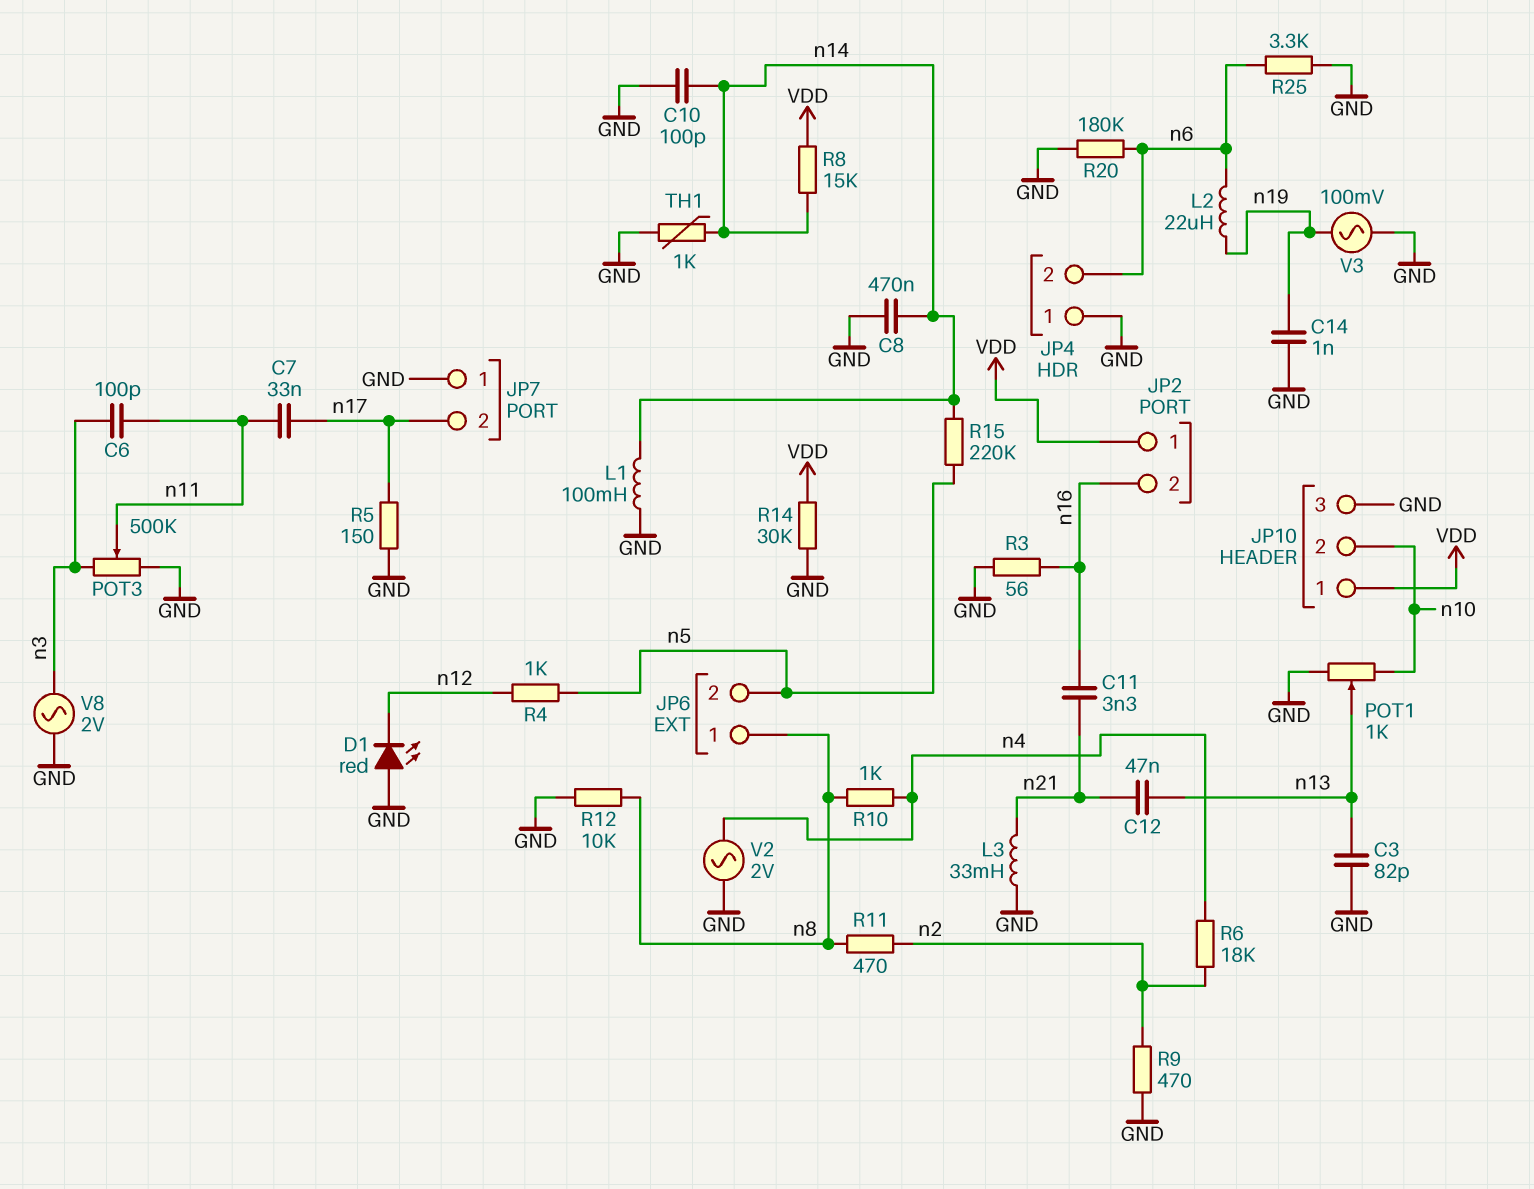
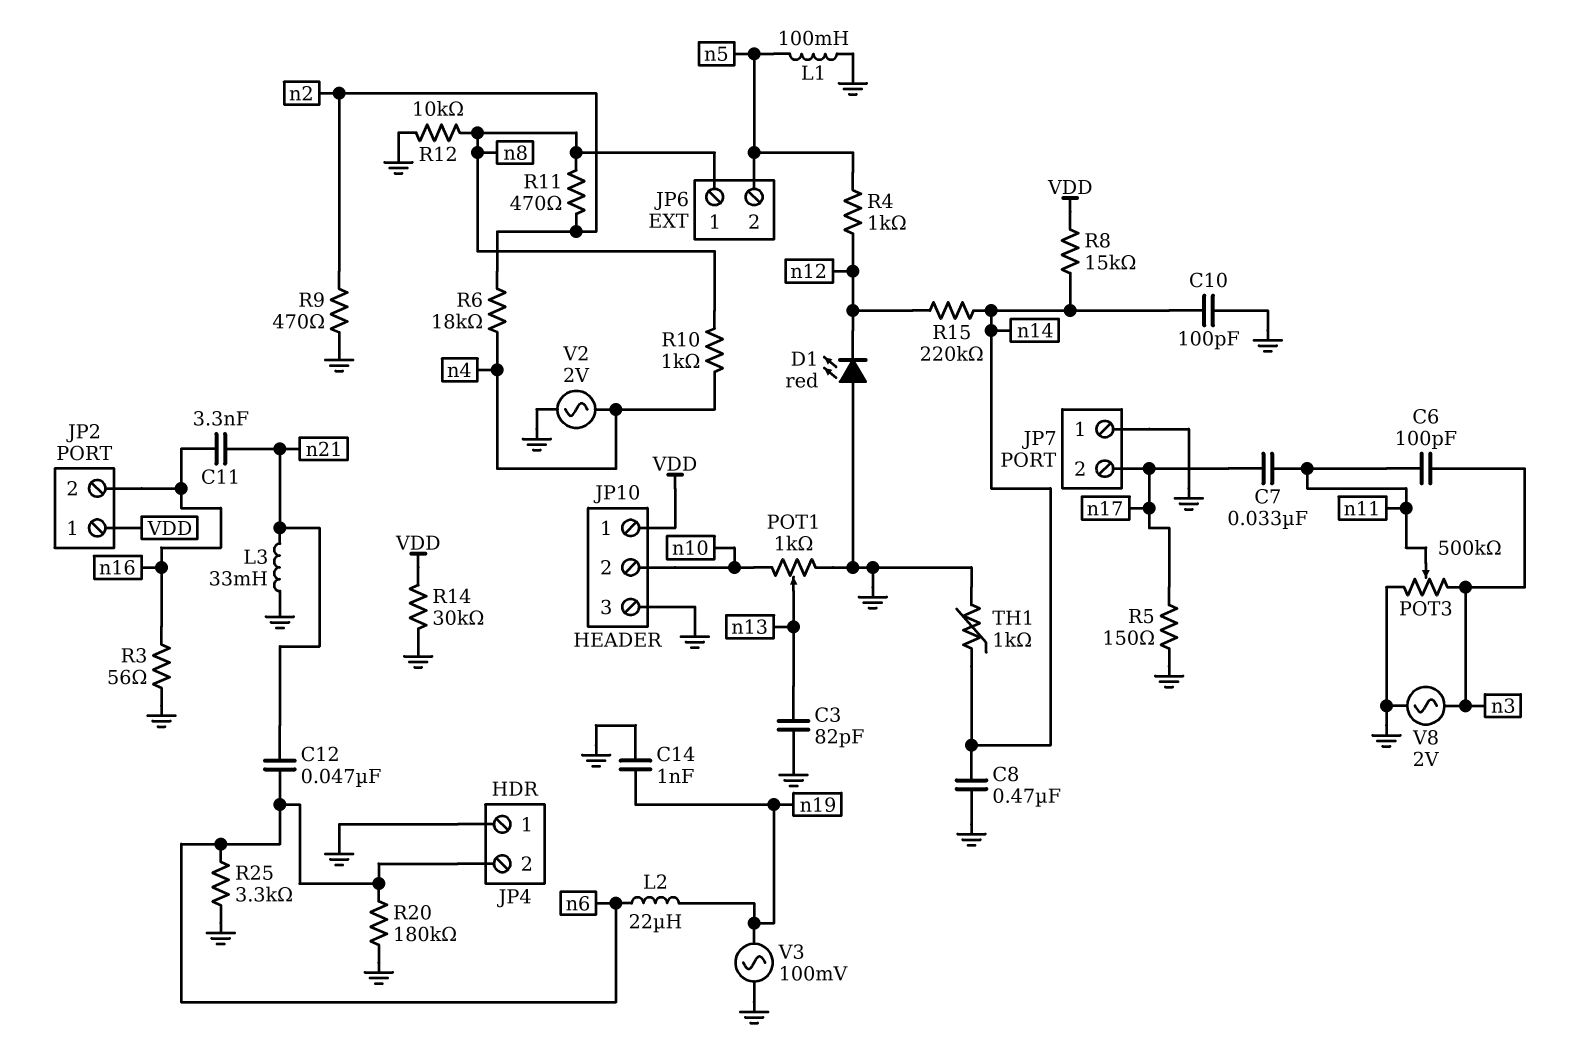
C12: 47nF (n13, n21) -> 47nF (n6, n21)
L1: 100mH (GND, n14) -> 100mH (GND, n5)
R15: 220k (n5, n14) -> 220k (n12, n14)

